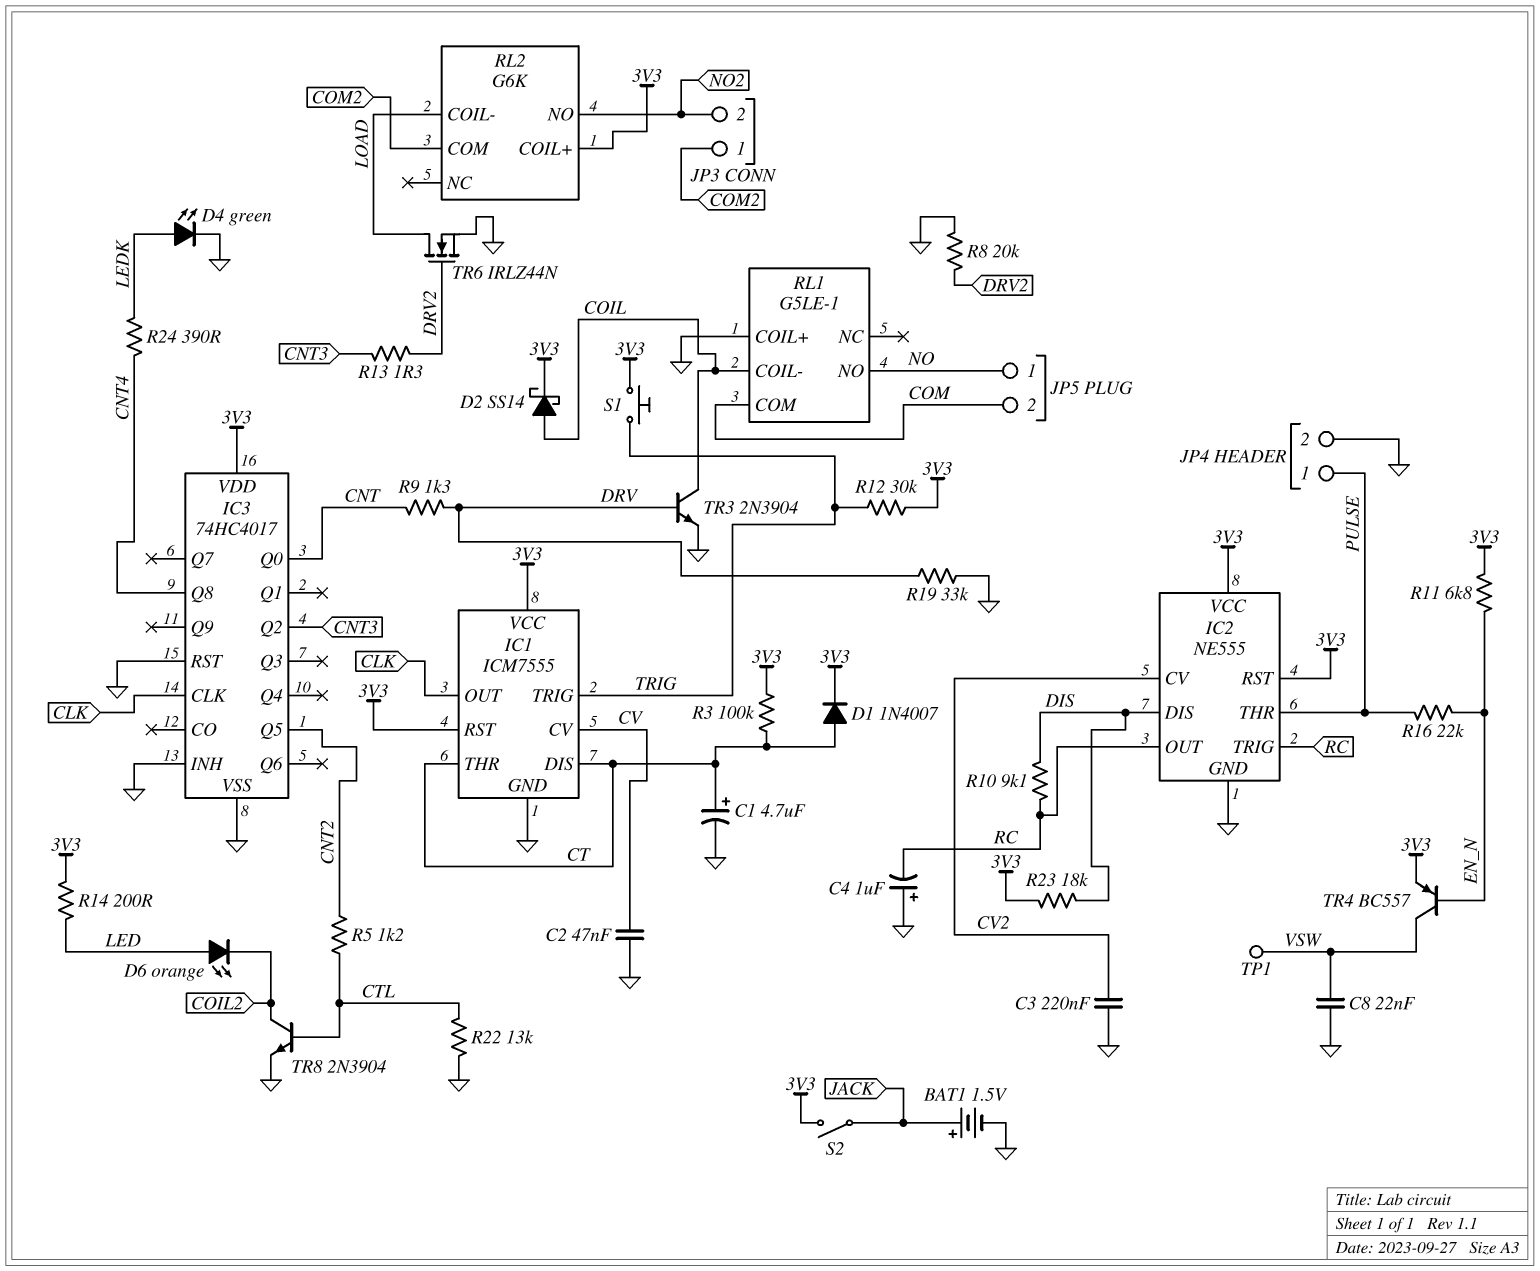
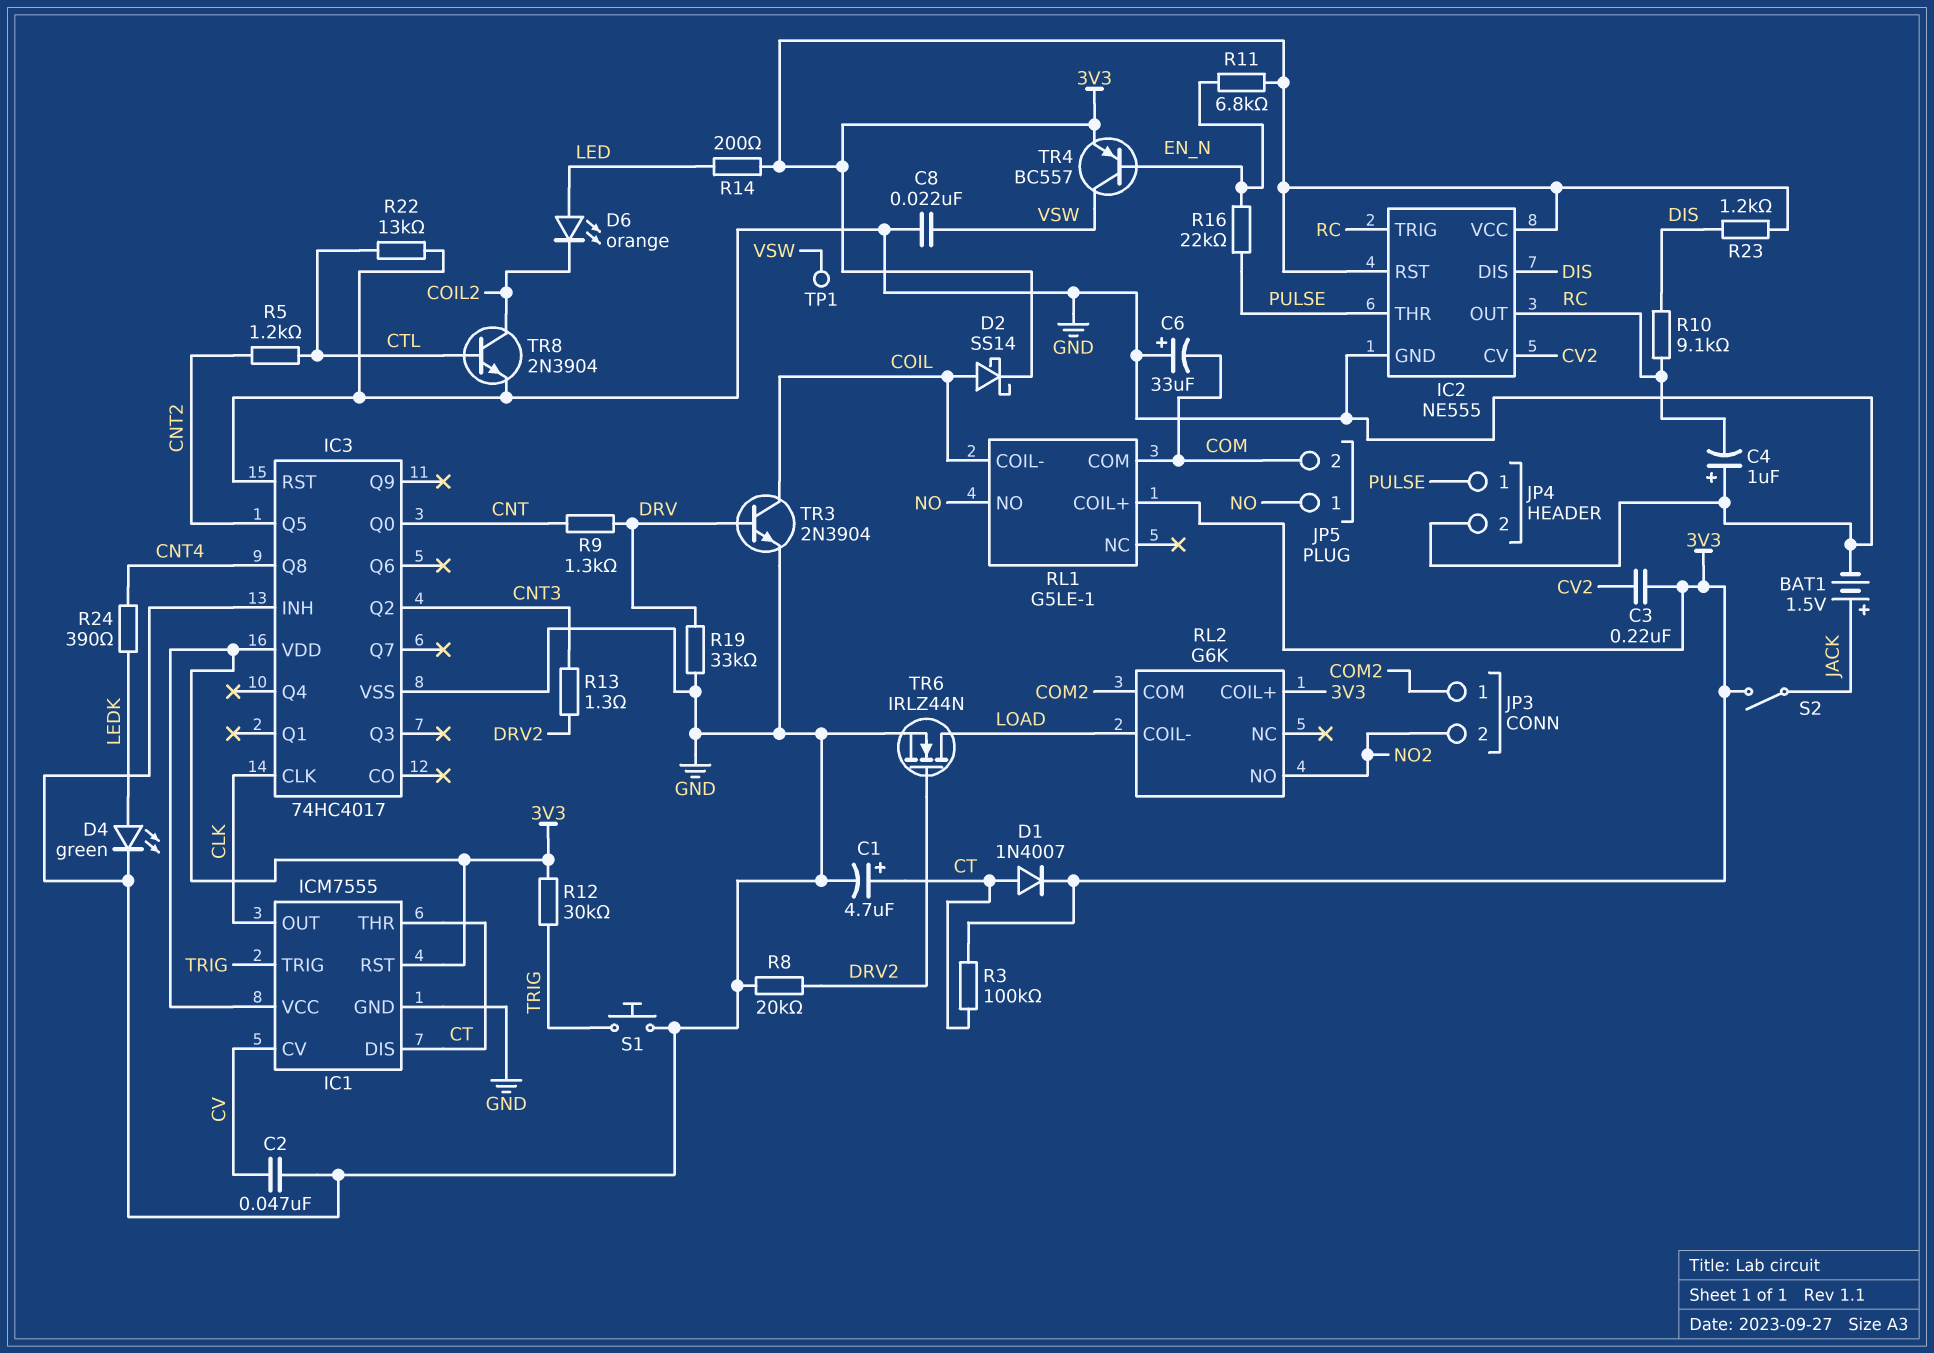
C3: 220nF (CV2, GND) -> 220nF (3V3, CV2)
C6: none -> 33uF (plus GND, minus COM)
R23: 18k (3V3, DIS) -> 1.2k (3V3, DIS)
RL1 pin COIL+: GND -> 3V3
S1: button (3V3, TRIG) -> button (GND, TRIG)

